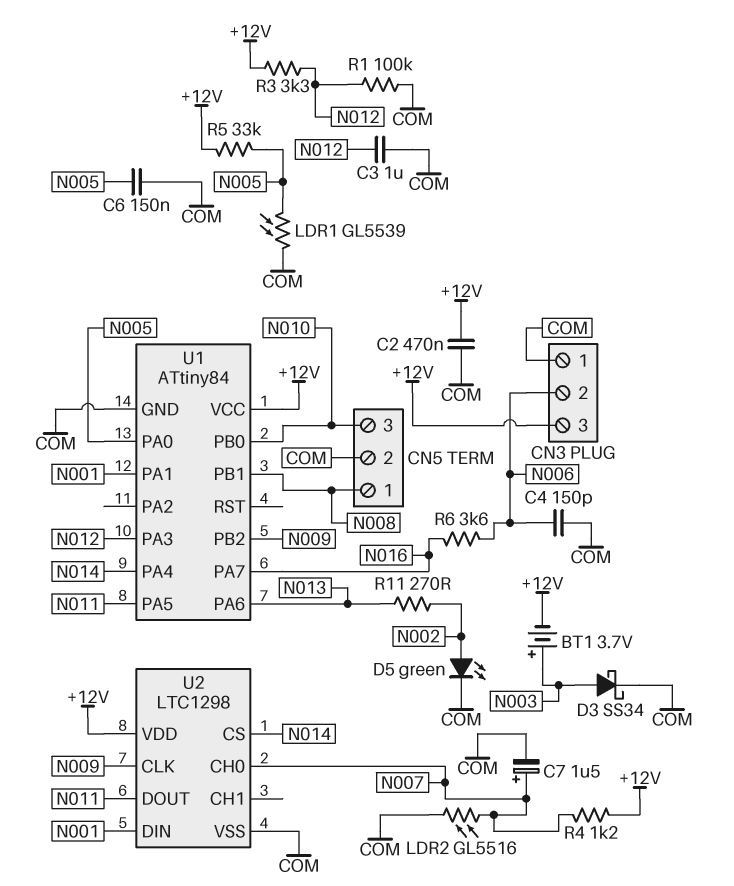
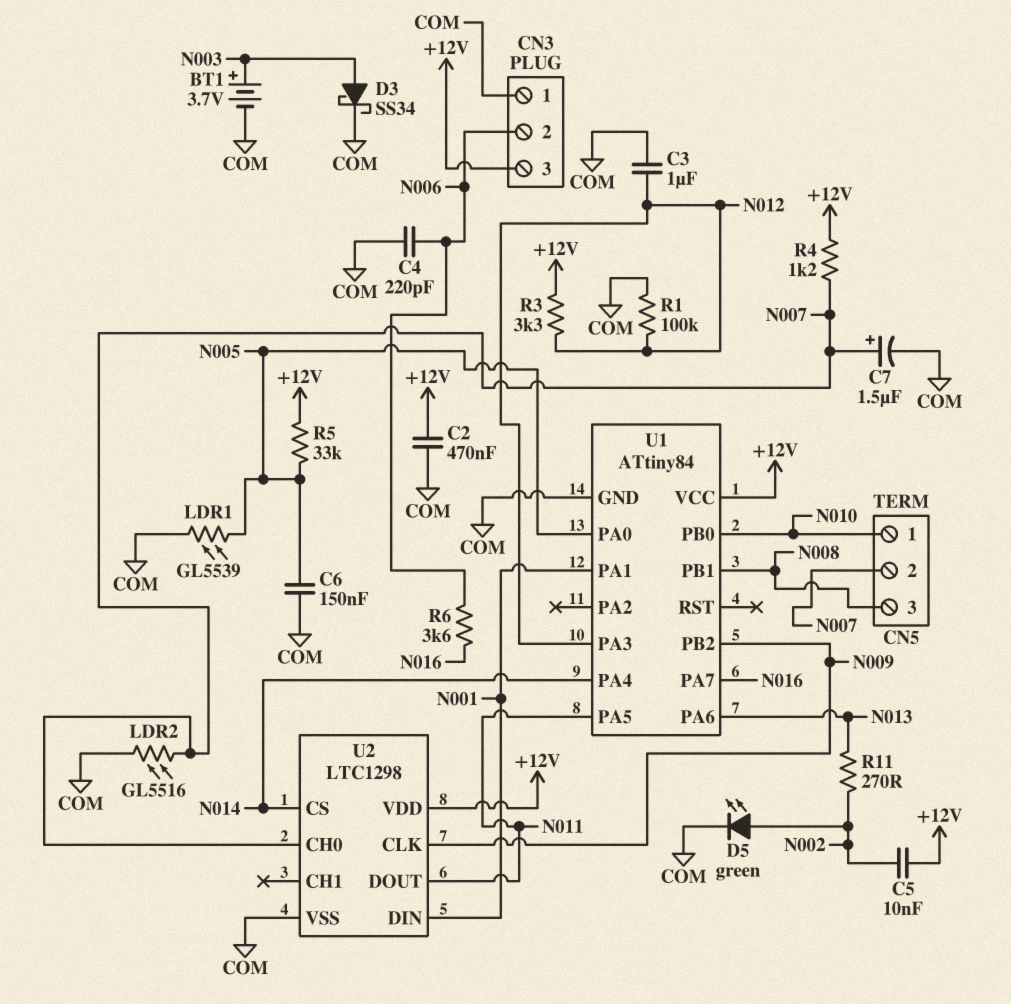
BT1: 3.7V (plus N003, minus +12V) -> 3.7V (plus N003, minus COM)
C4: 150pF (COM, N006) -> 220pF (COM, N006)
C5: none -> 10nF (+12V, N002)
CN5 pin 1: N008 -> N010
CN5 pin 2: COM -> N007
CN5 pin 3: N010 -> N008

